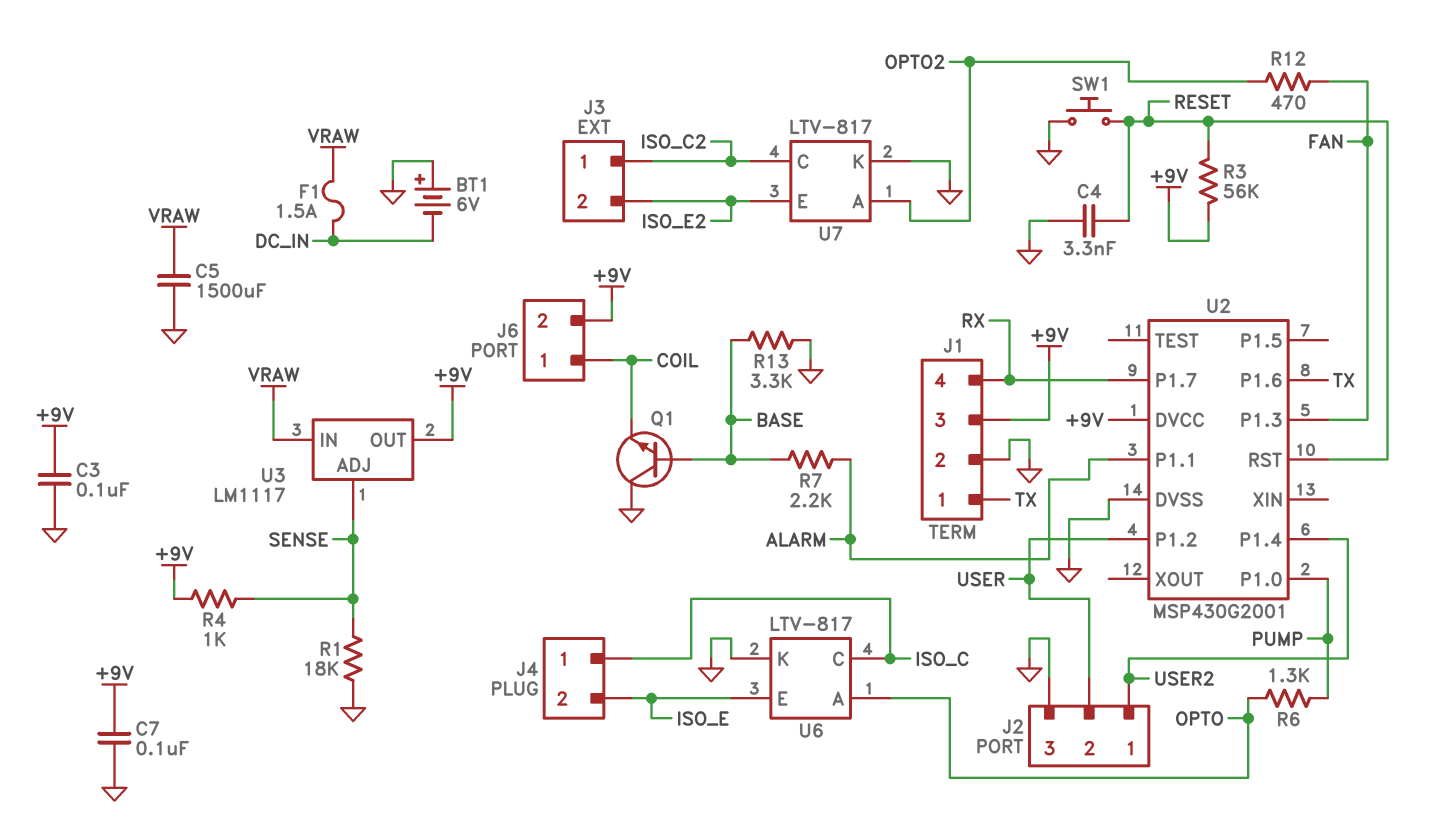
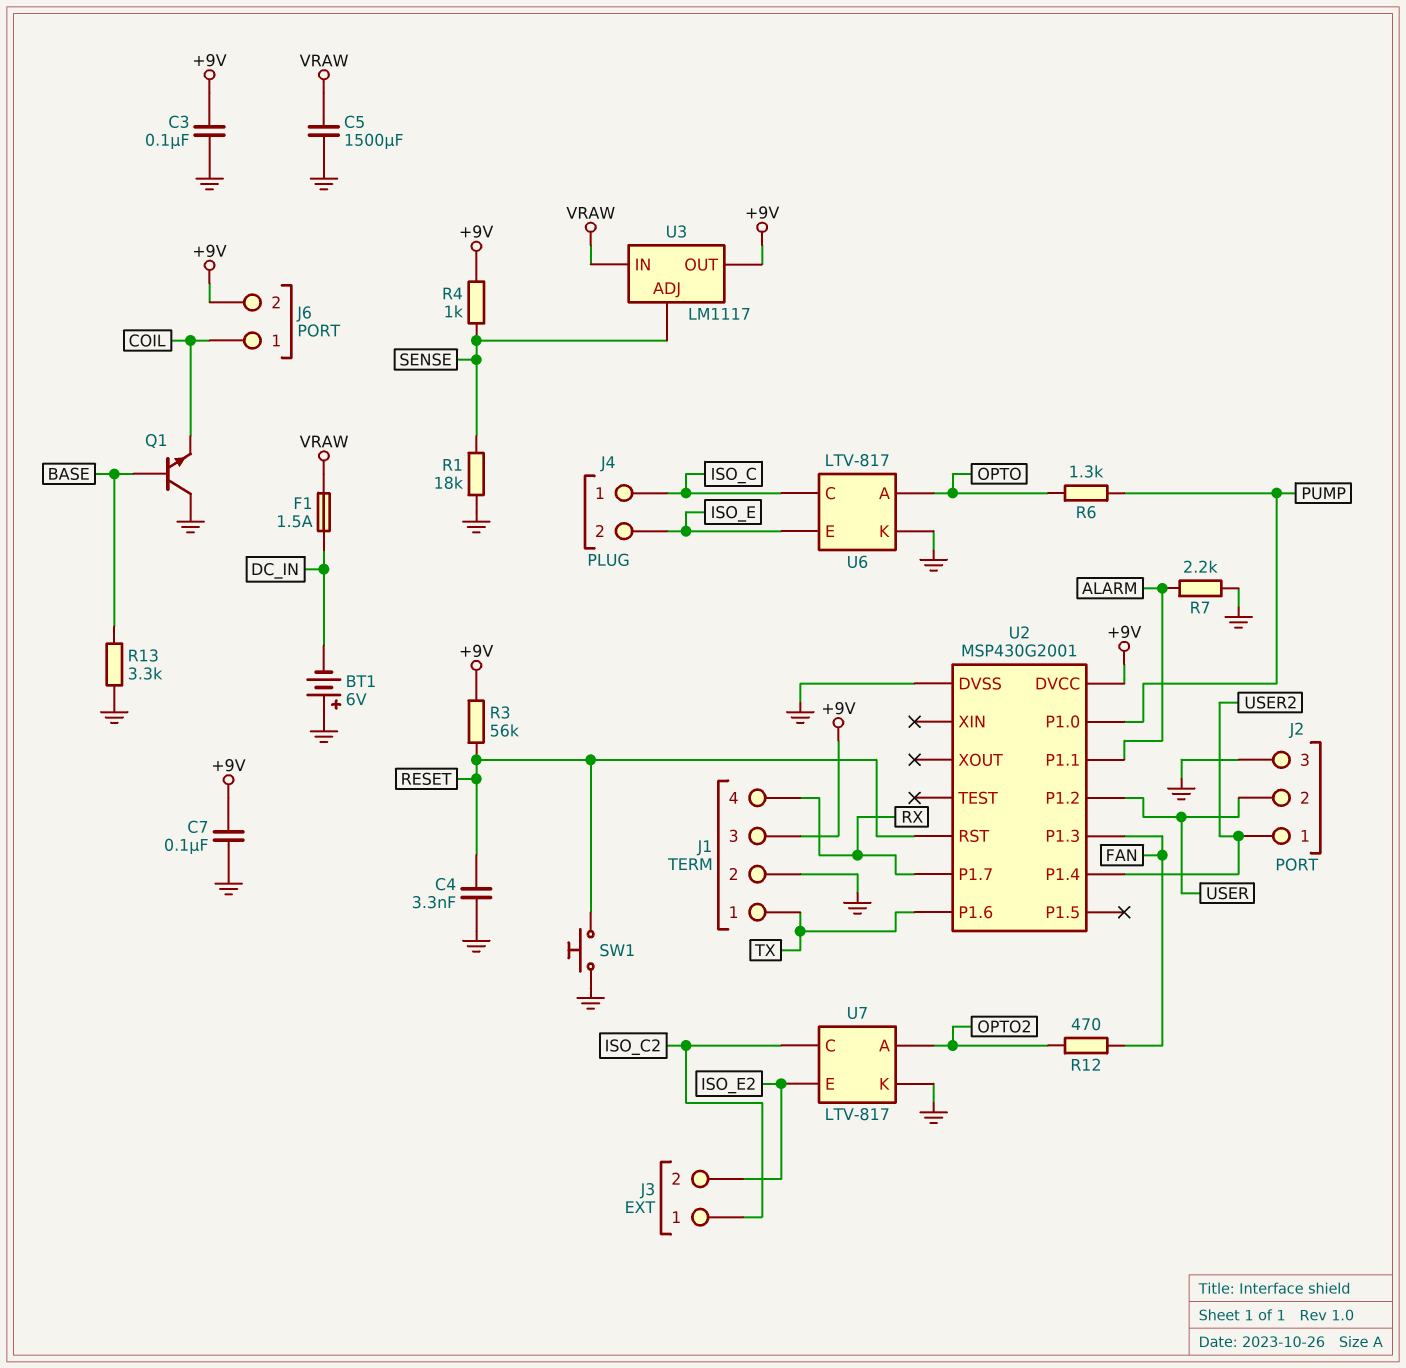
R7: 2.2k (ALARM, BASE) -> 2.2k (ALARM, GND)

